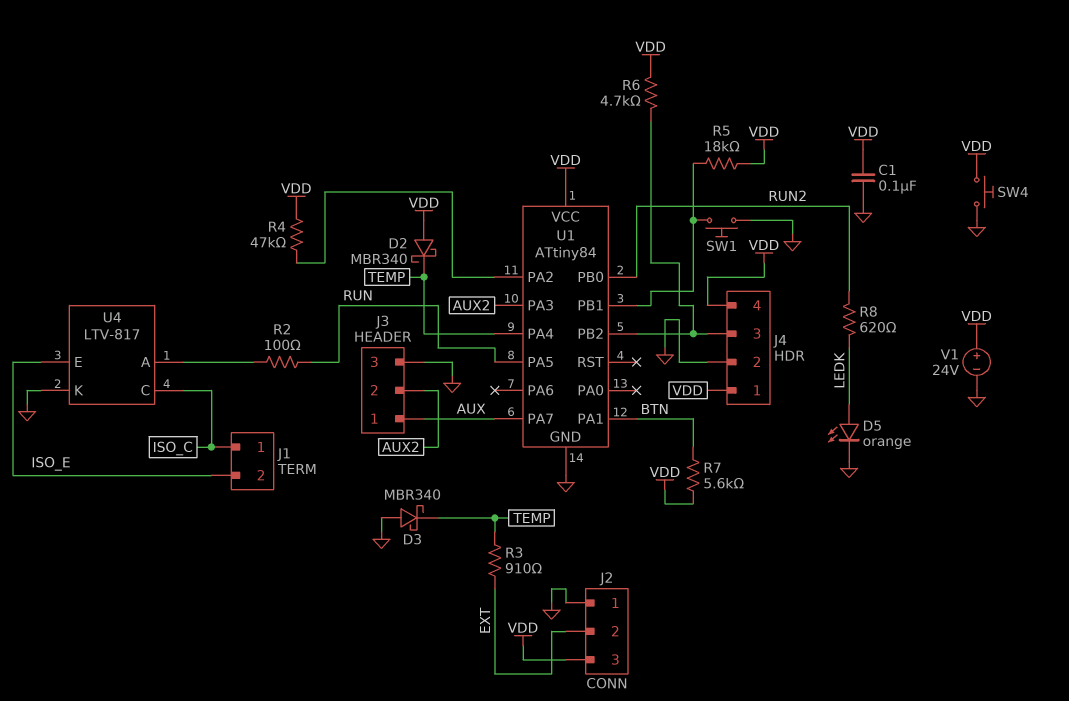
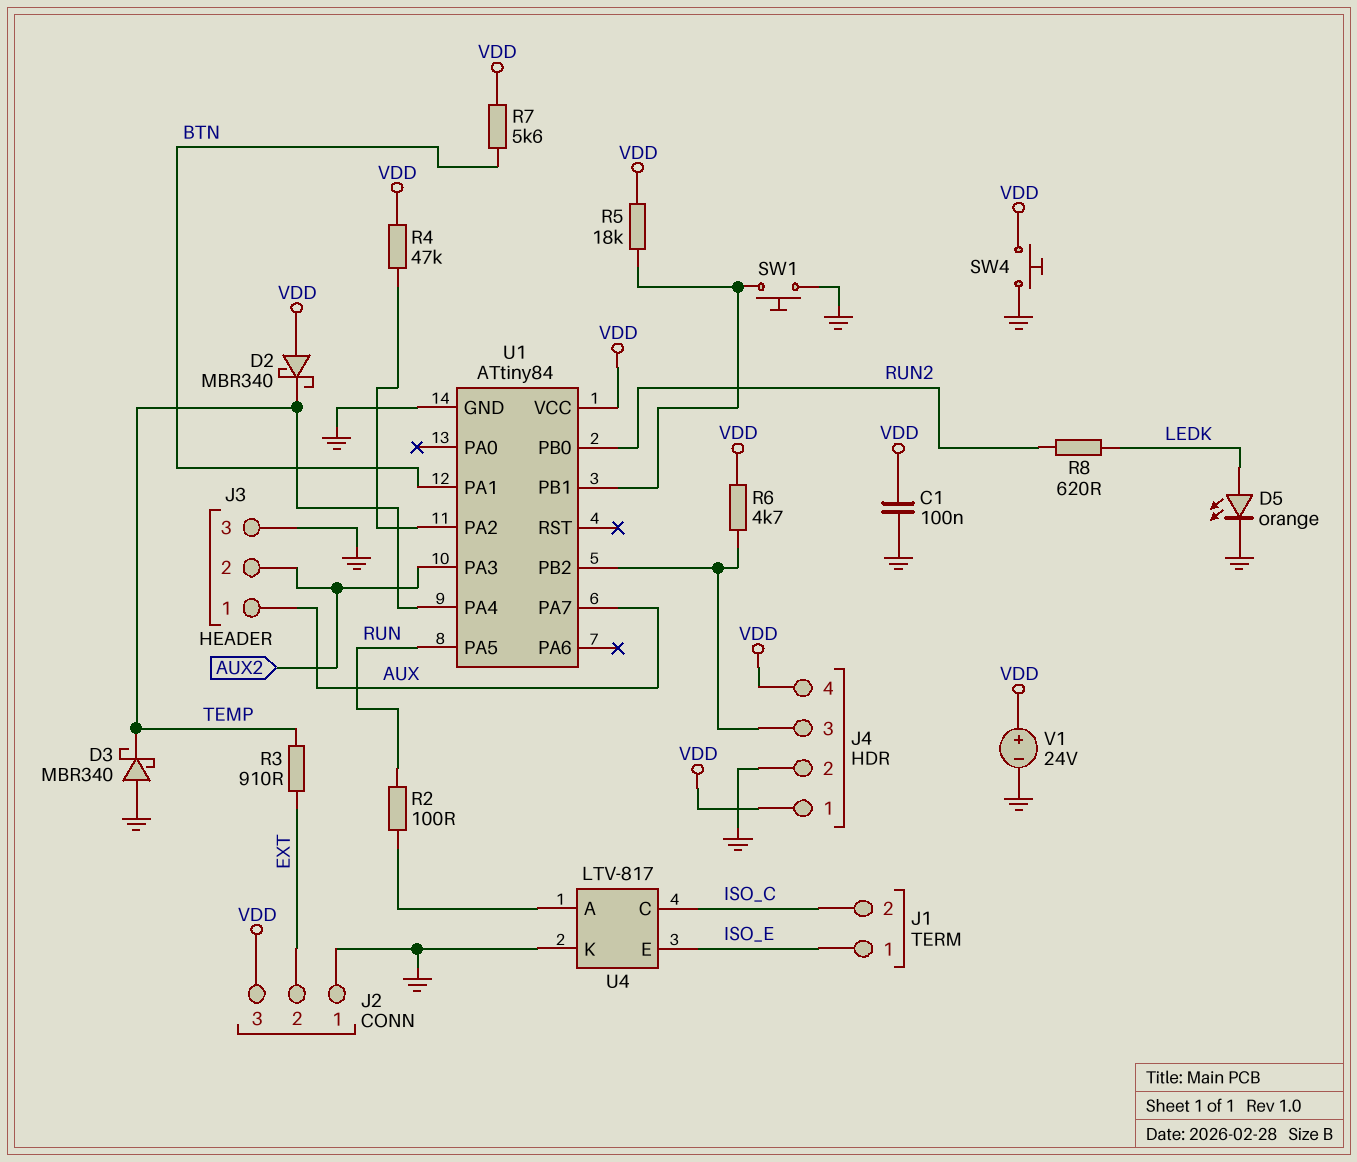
J1 pin 1: ISO_C -> ISO_E
J1 pin 2: ISO_E -> ISO_C

